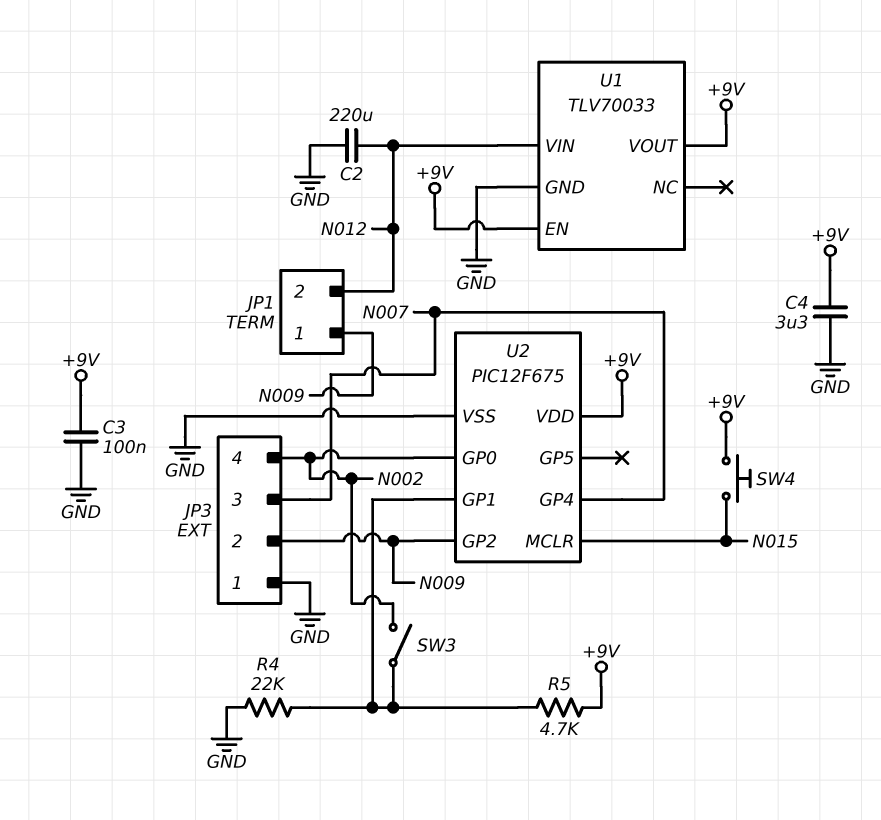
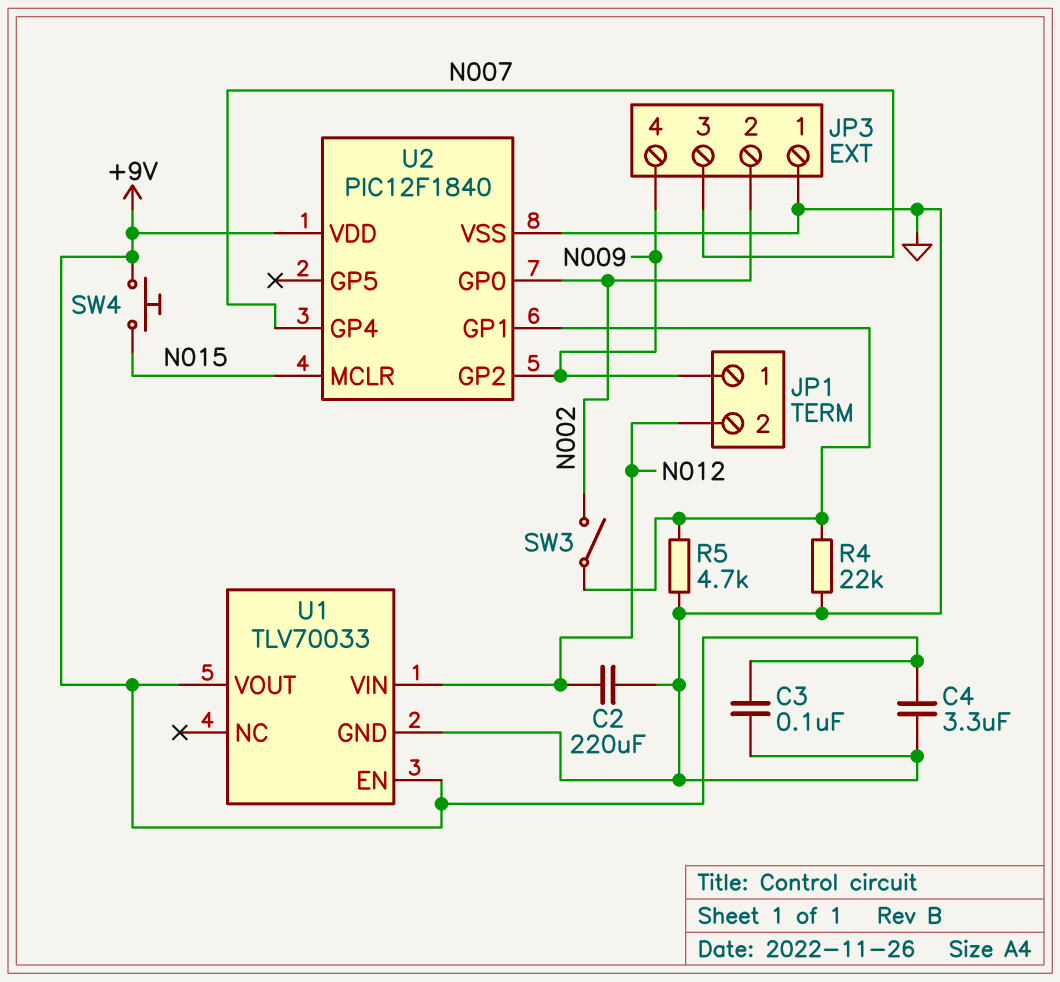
JP3 pin 2: N009 -> N002
JP3 pin 4: N002 -> N009
R5: 4.7k (+9V, U2/GP1) -> 4.7k (GND, U2/GP1)
U2: PIC12F675 -> PIC12F1840

